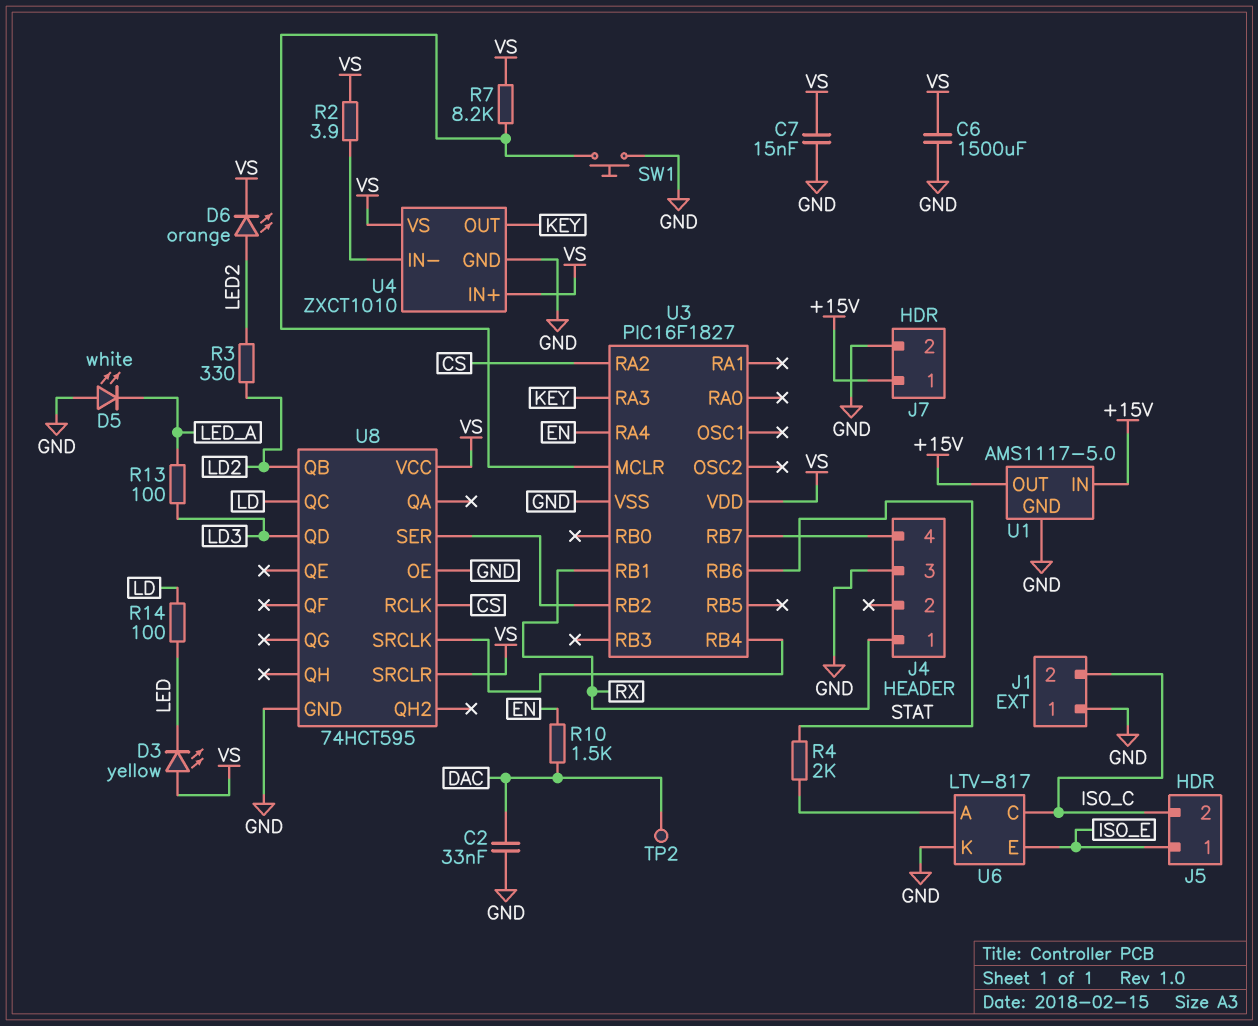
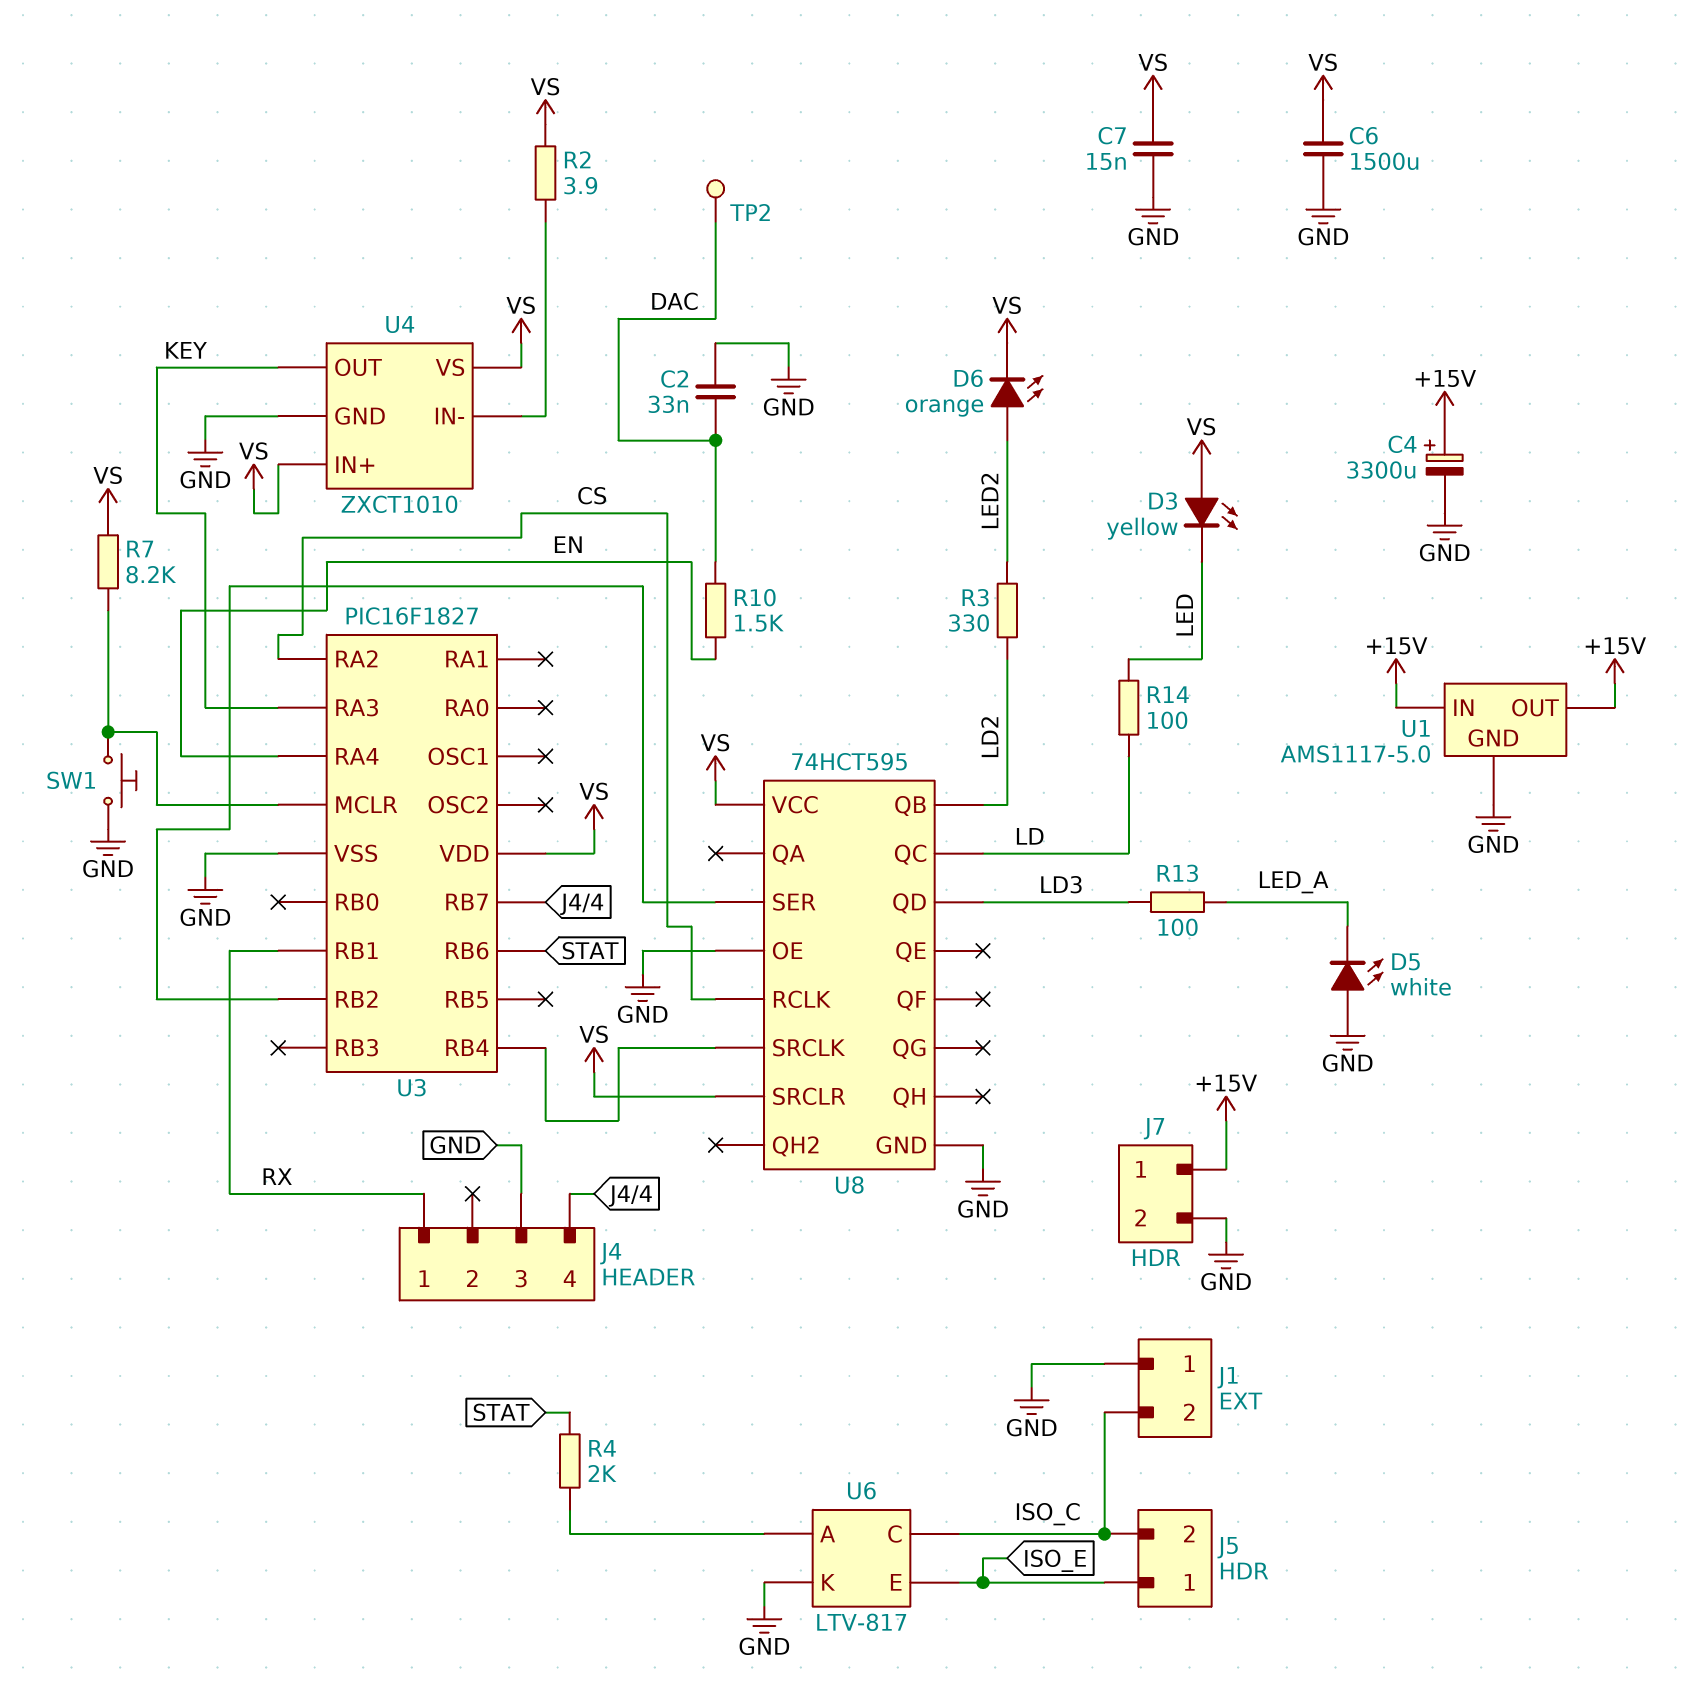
C4: none -> 3300uF (plus +15V, minus GND)

